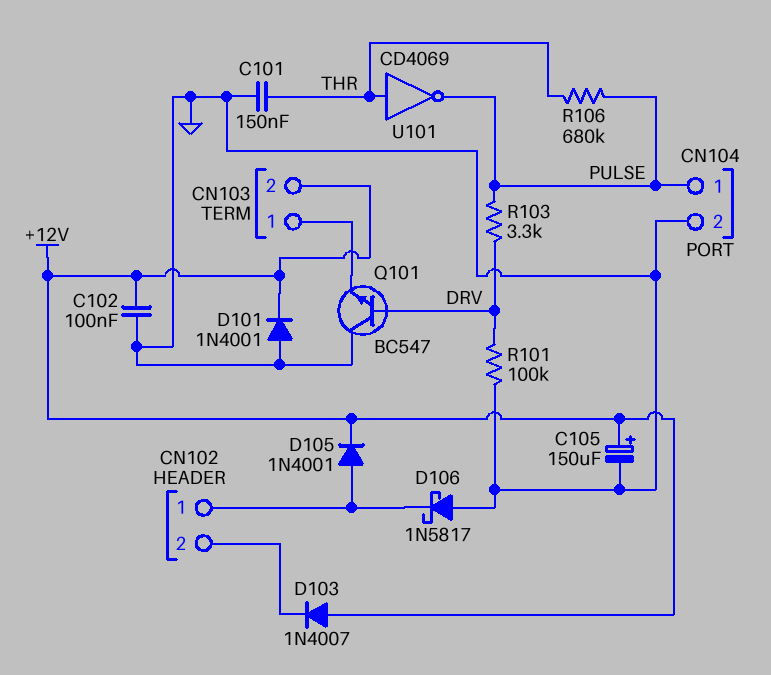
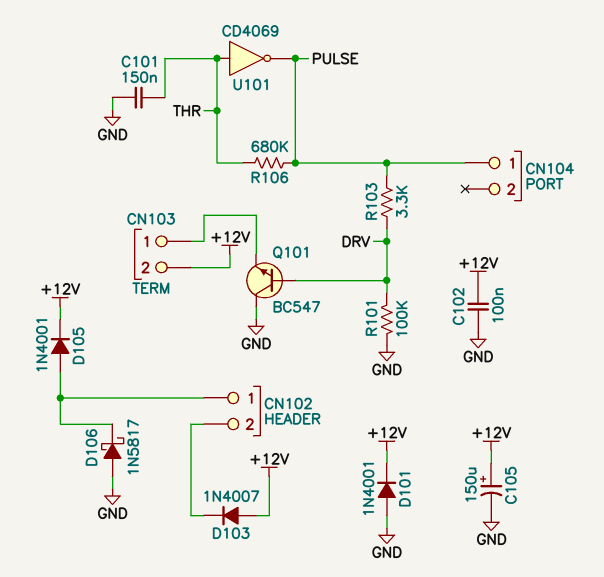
CN104 pin 2: GND -> none

